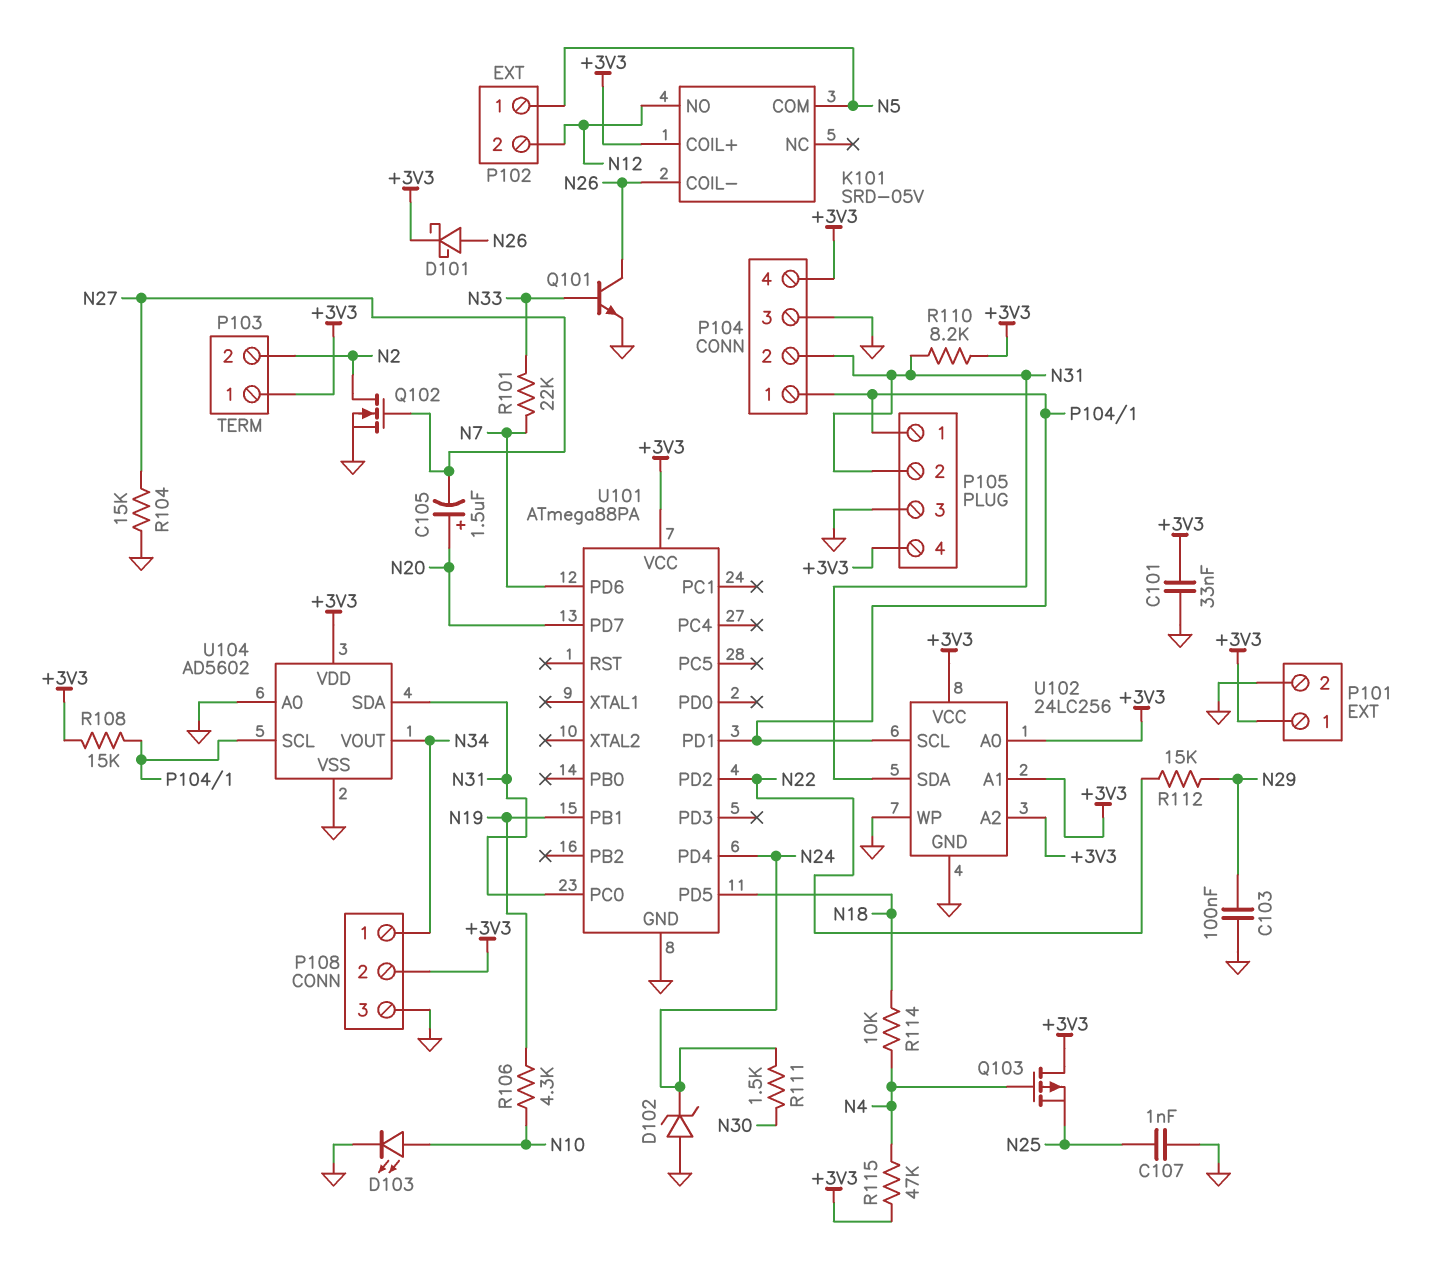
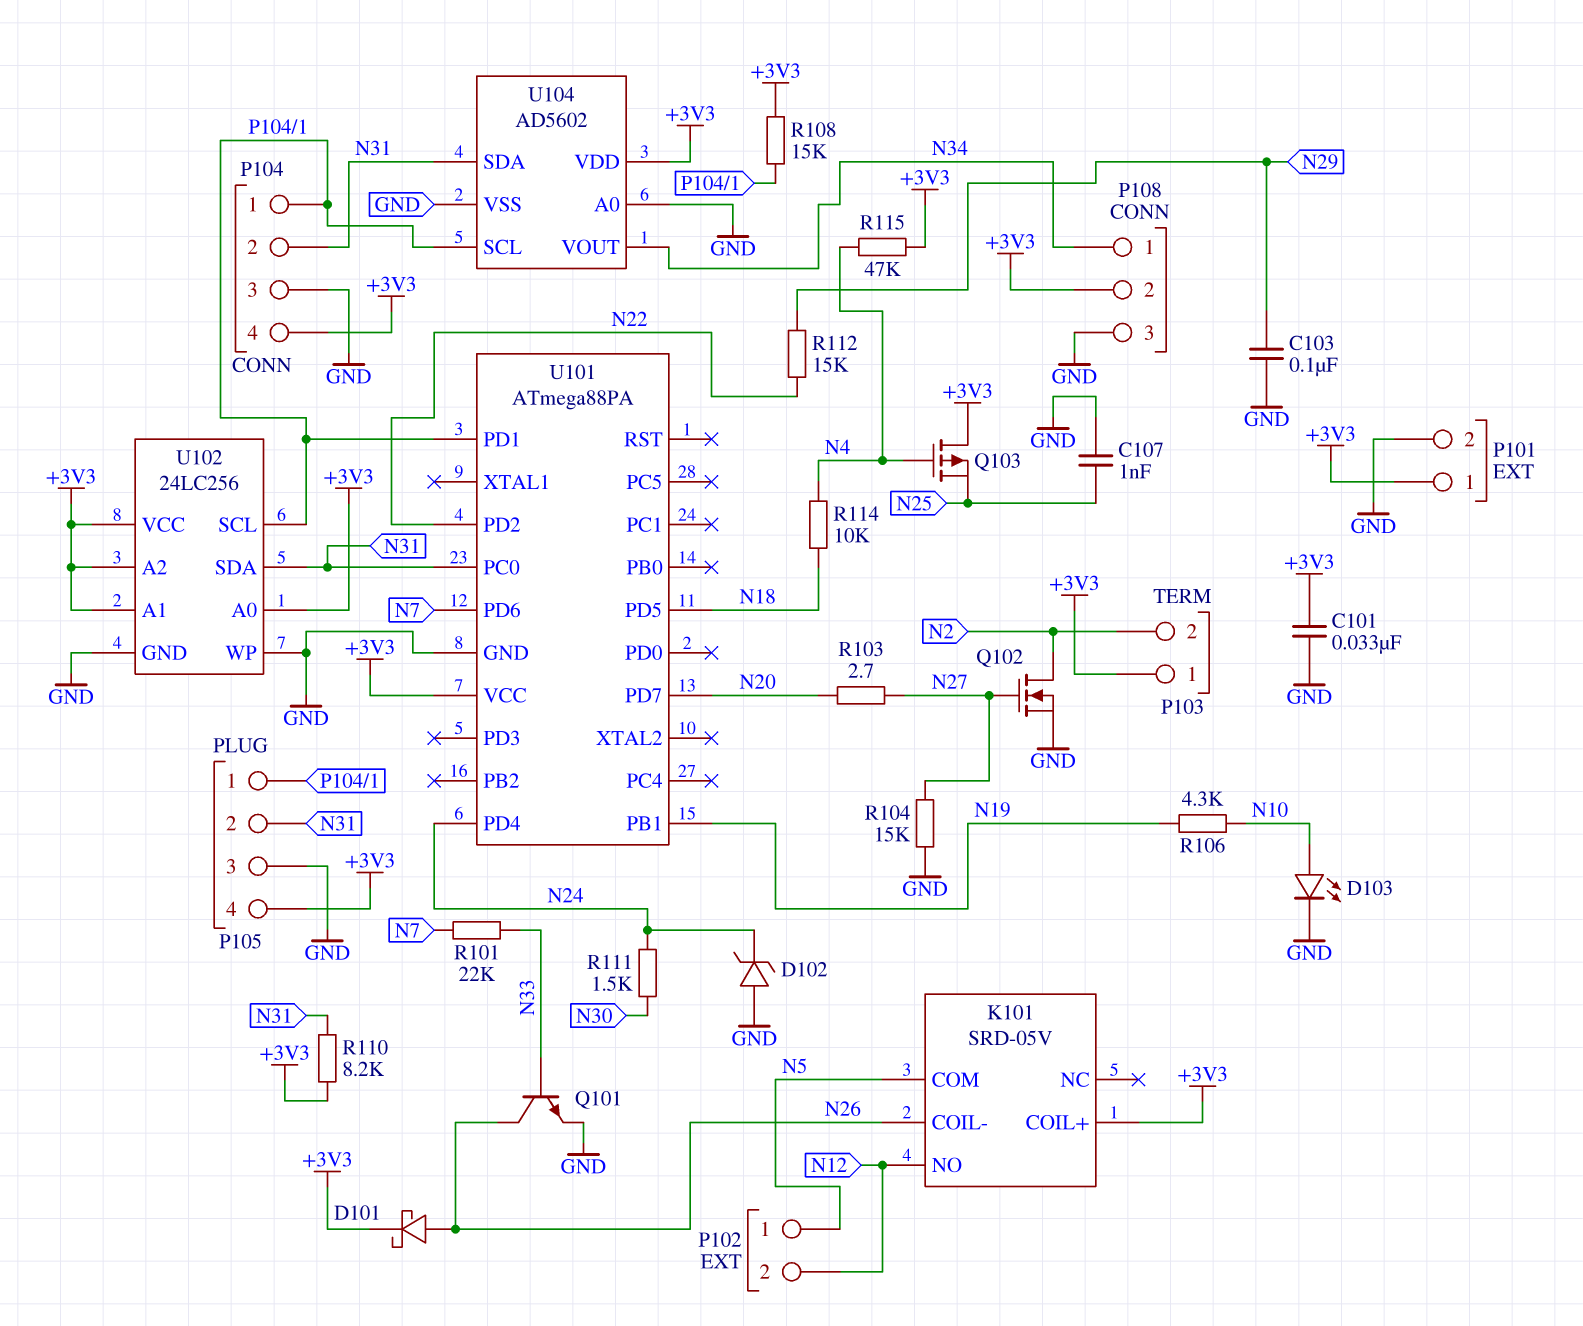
C105: 1.5uF (plus N20, minus N27) -> none
R103: none -> 2.7 (N20, N27)

